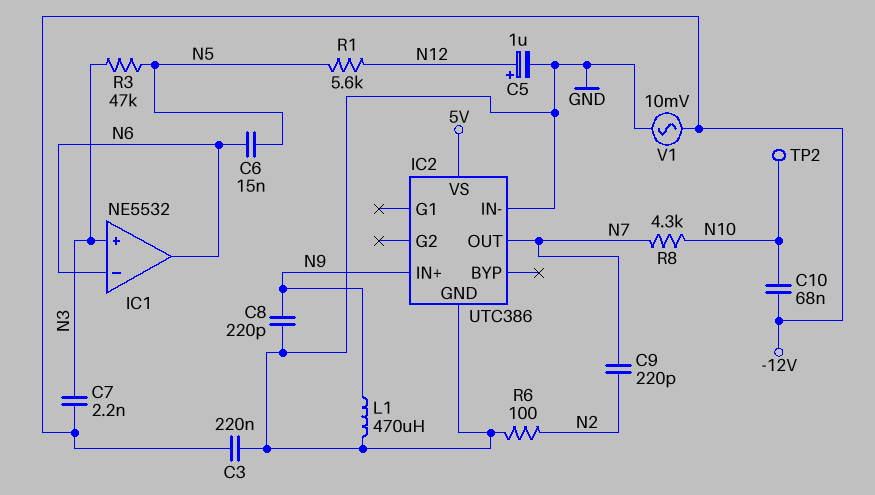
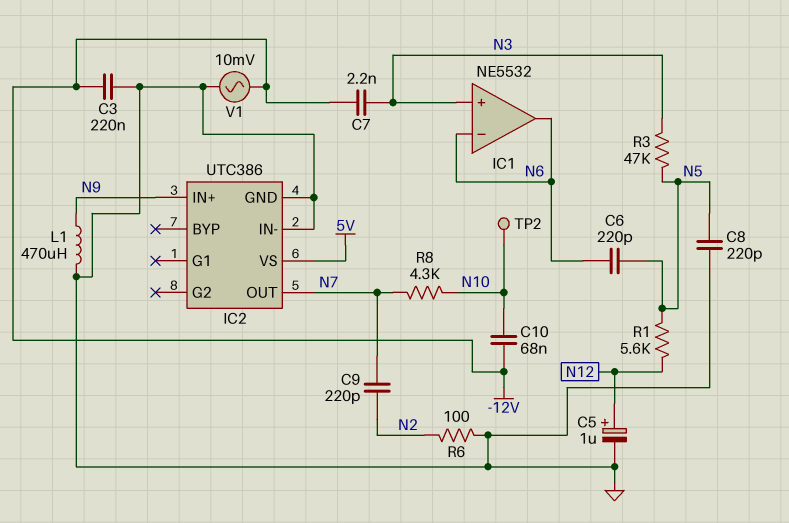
C6: 15nF (N5, N6) -> 220pF (N5, N6)
C8: 220pF (GND, N9) -> 220pF (GND, N5)

